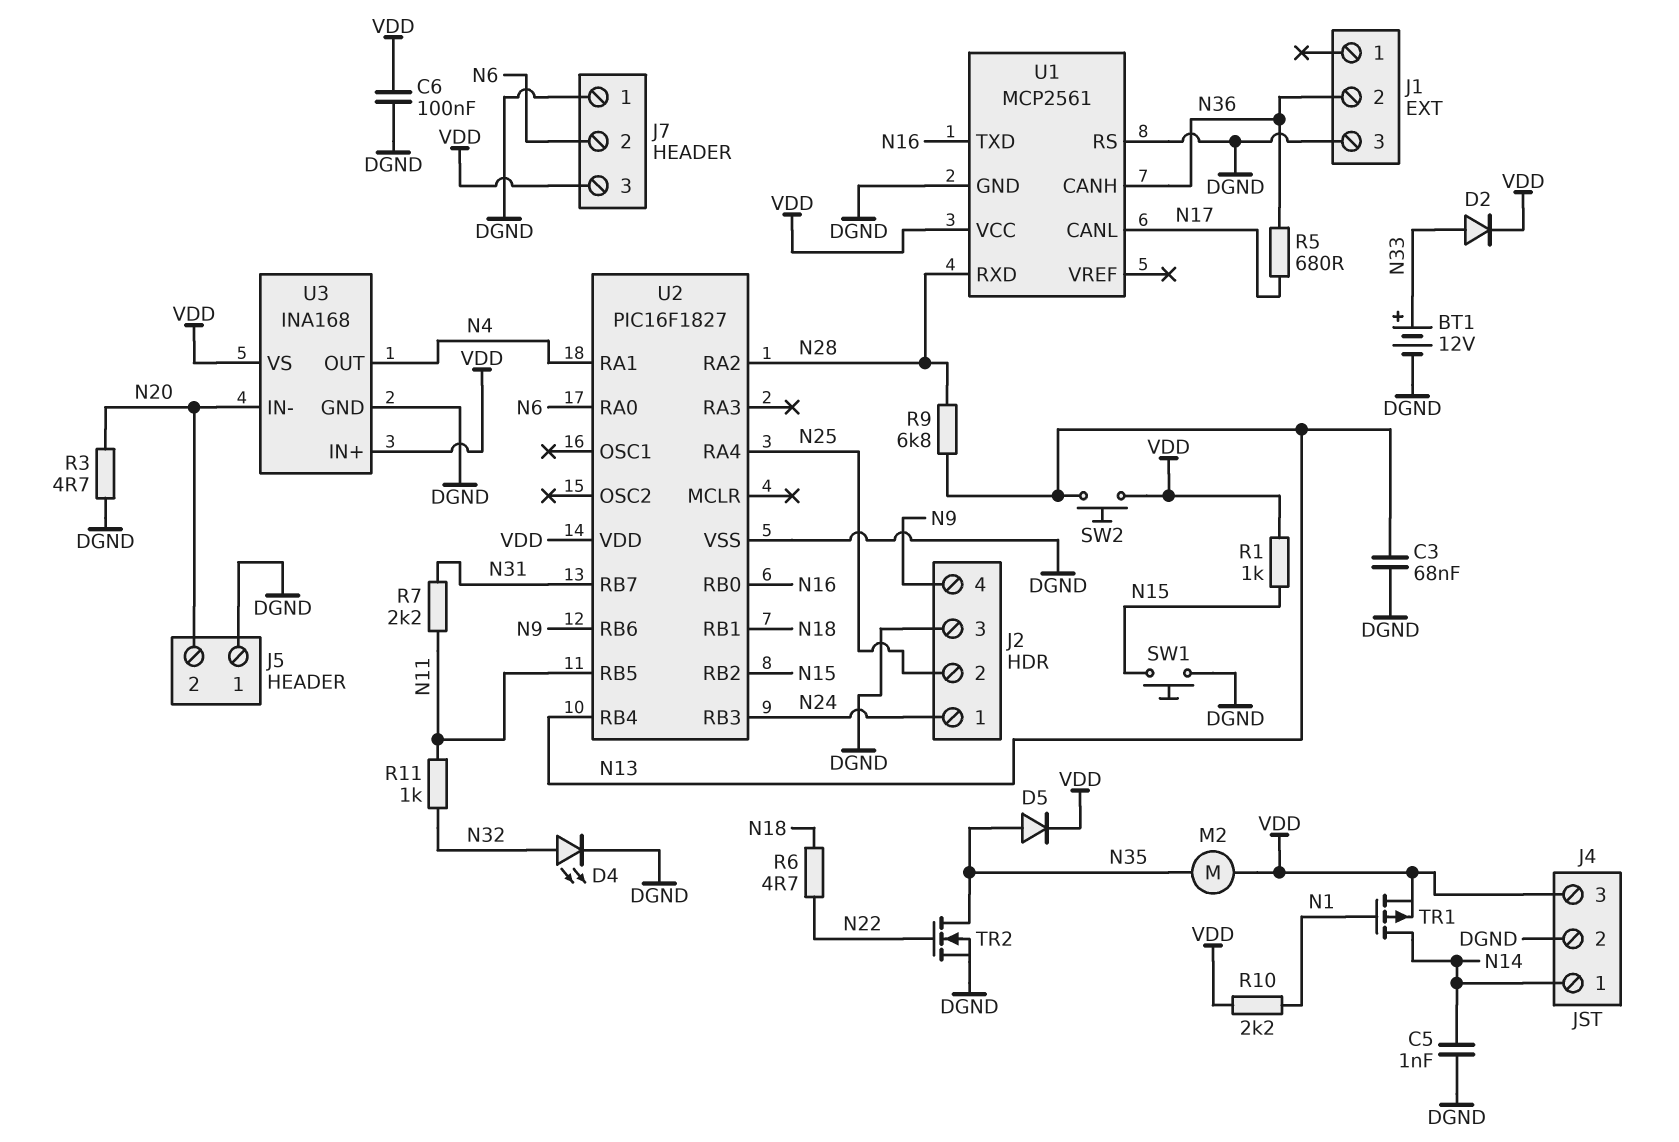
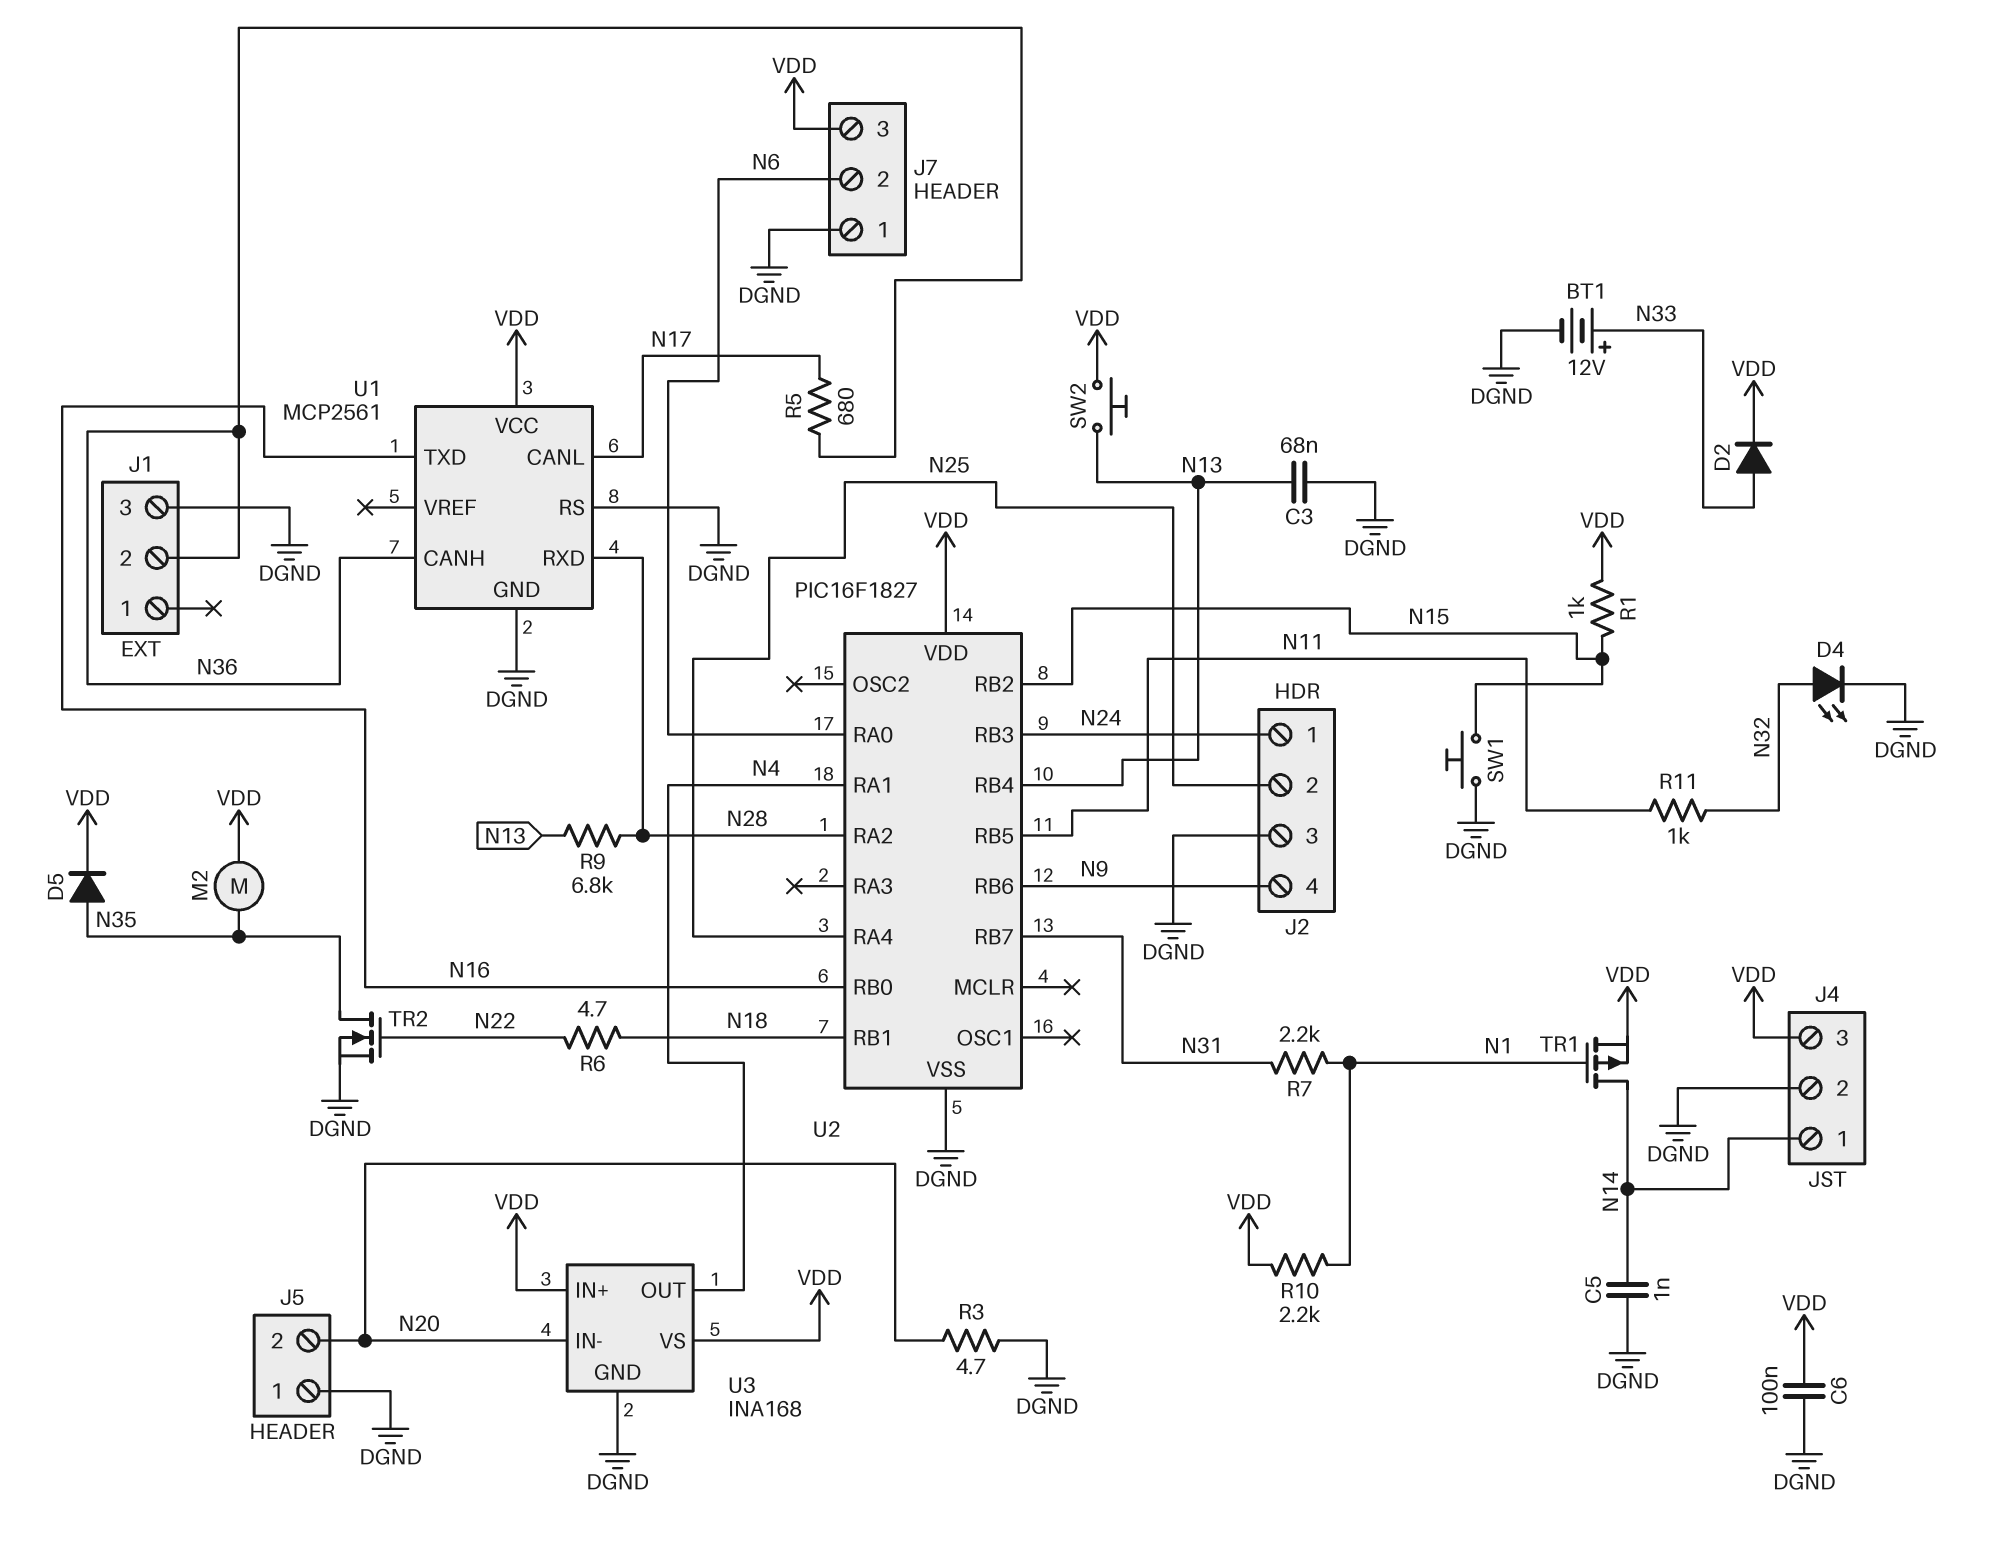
R7: 2.2k (N11, N31) -> 2.2k (N1, N31)

